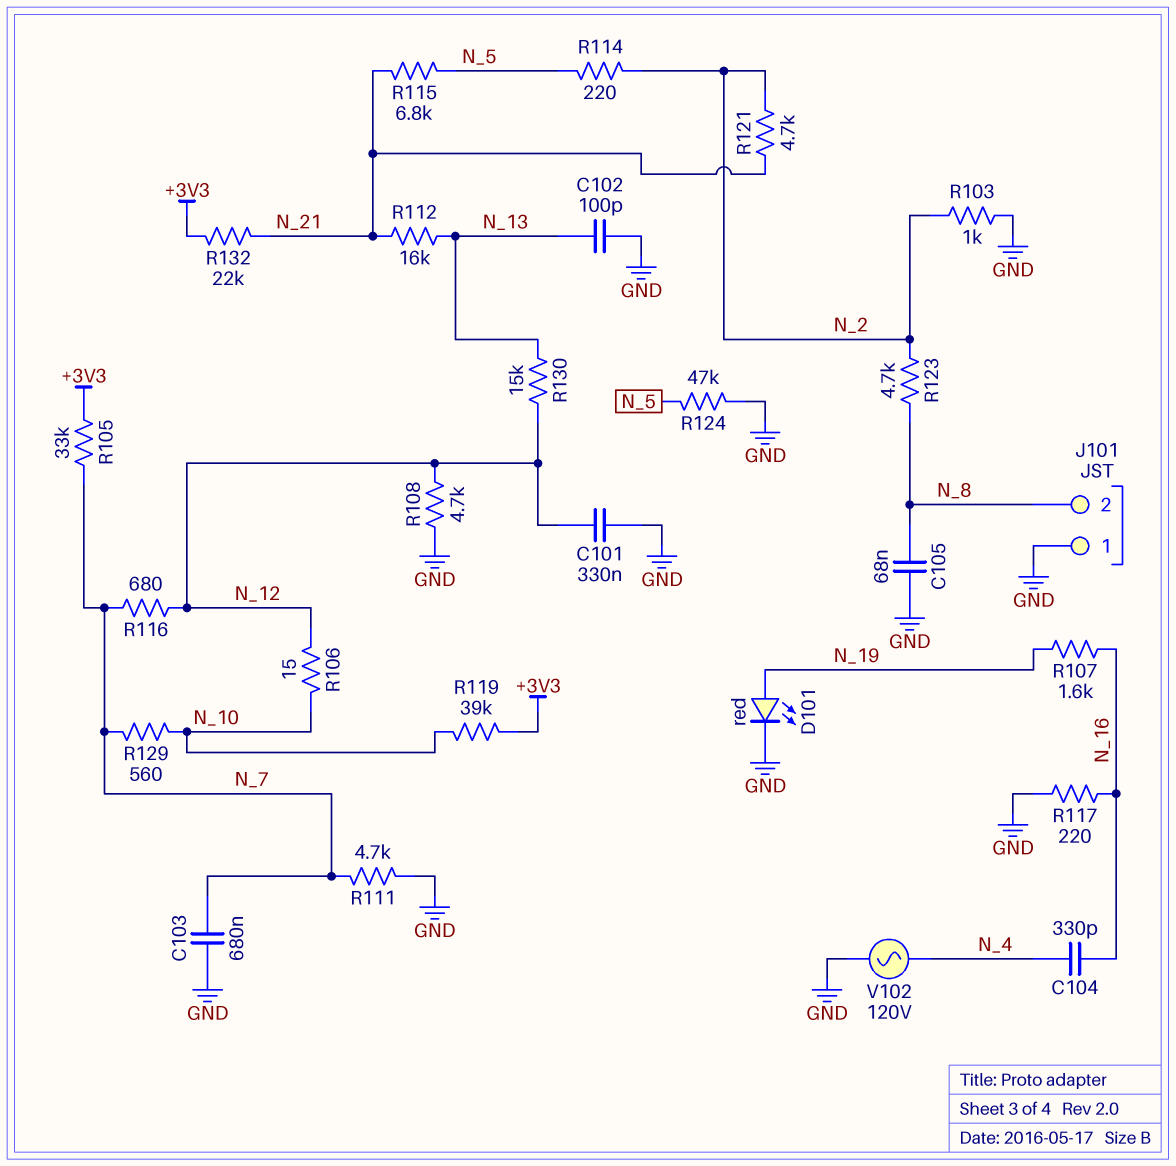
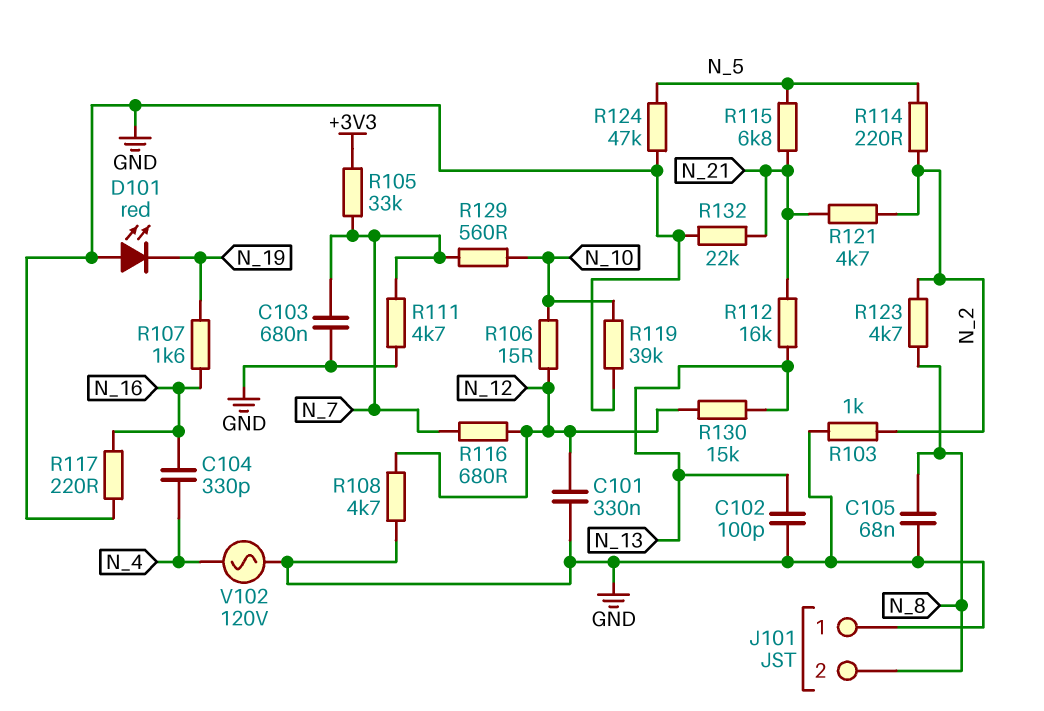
D101: LED red (A N_19, K GND) -> LED red (A GND, K N_19)
R119: 39k (+3V3, N_10) -> 39k (GND, N_10)
R132: 22k (+3V3, N_21) -> 22k (GND, N_21)

